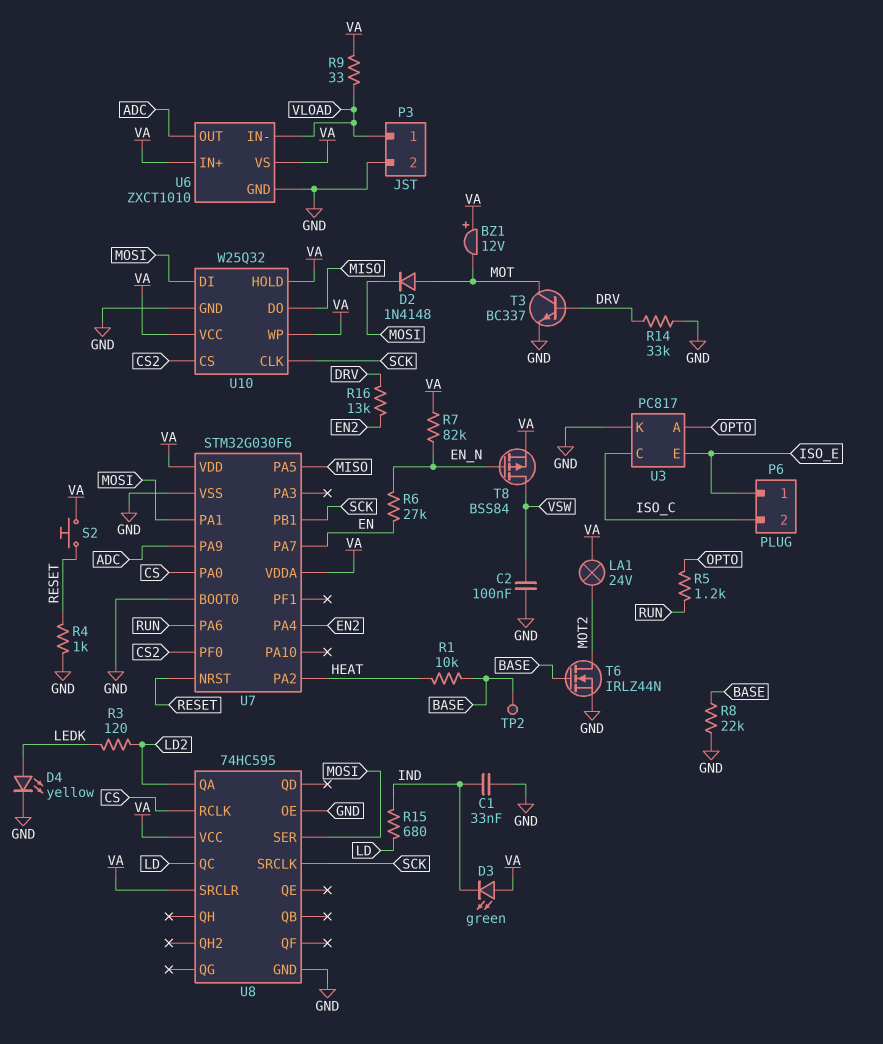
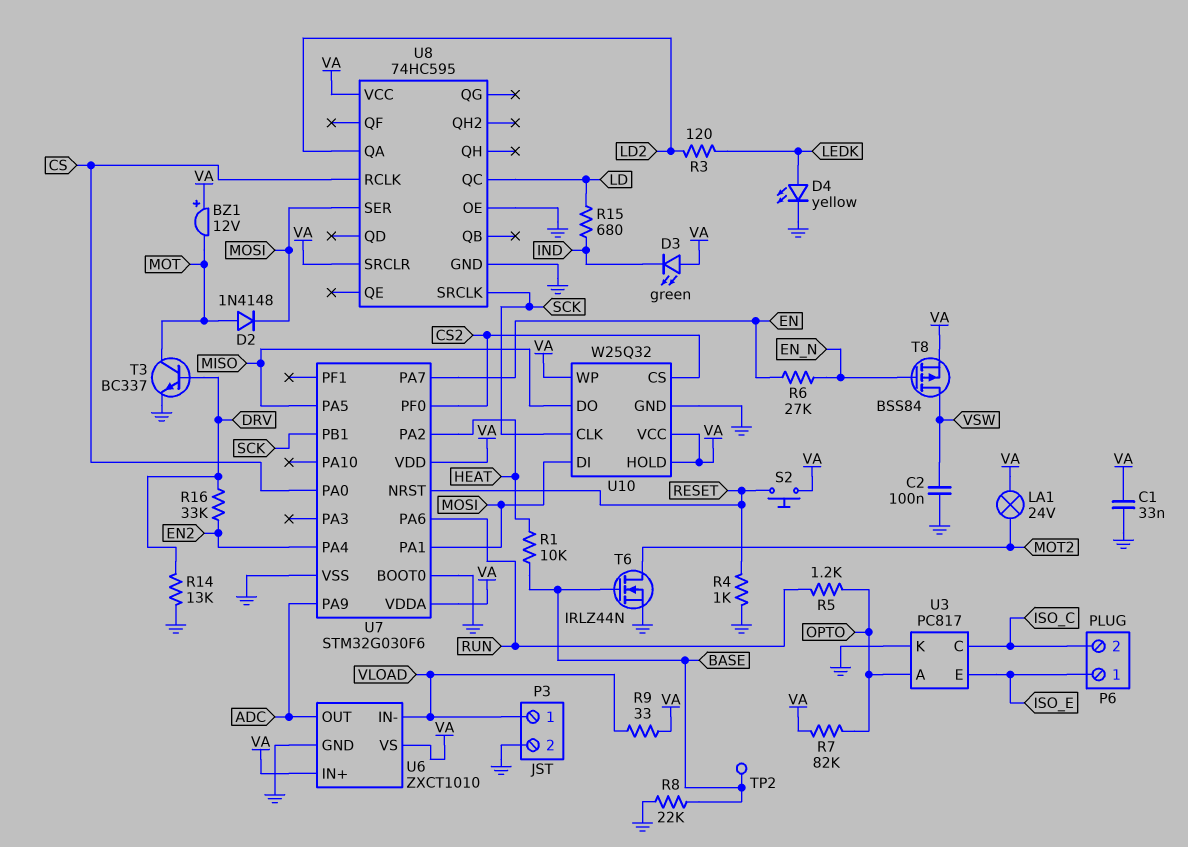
C1: 33nF (GND, IND) -> 33nF (GND, VA)
R7: 82k (EN_N, VA) -> 82k (OPTO, VA)
R14: 33k (DRV, GND) -> 13k (DRV, GND)
R16: 13k (DRV, EN2) -> 33k (DRV, EN2)

